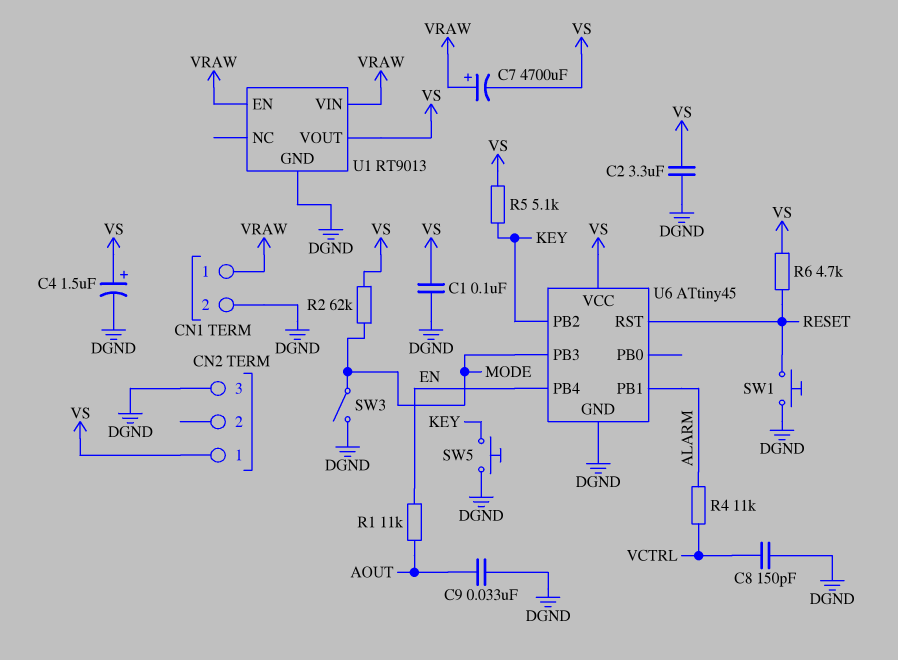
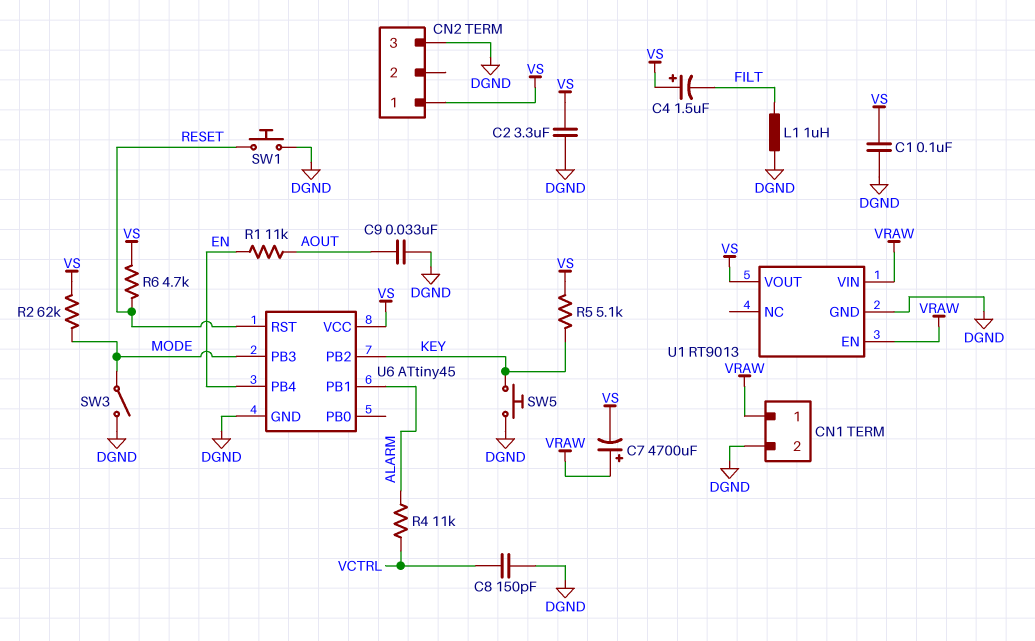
C4: 1.5uF (plus VS, minus DGND) -> 1.5uF (plus VS, minus FILT)
L1: none -> 1uH (DGND, FILT)

